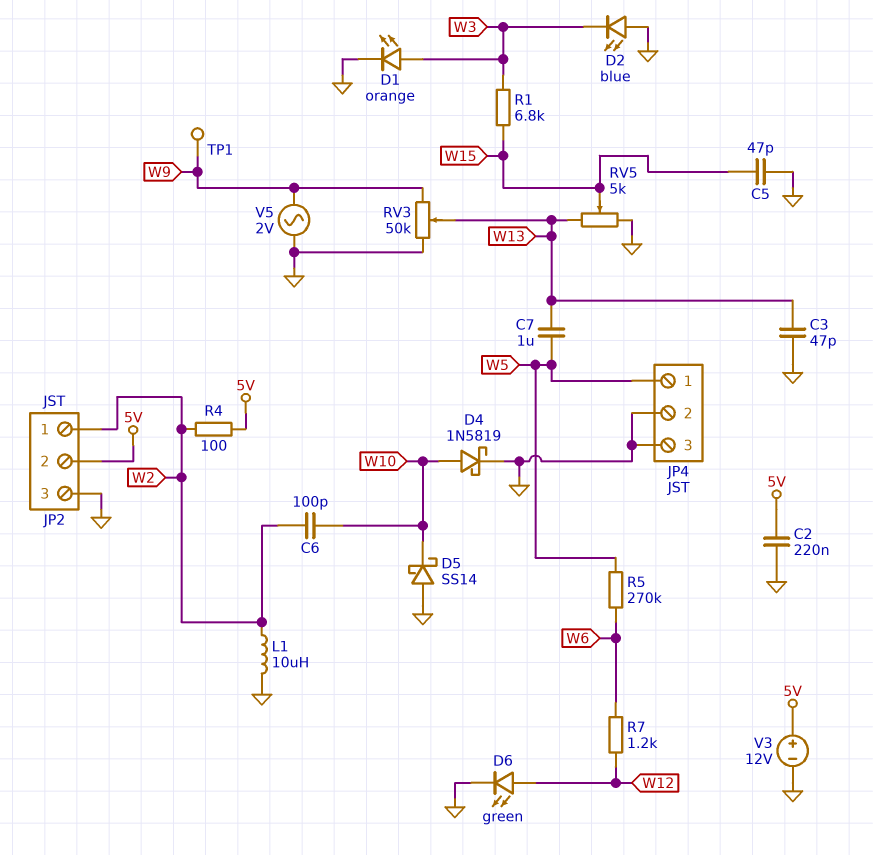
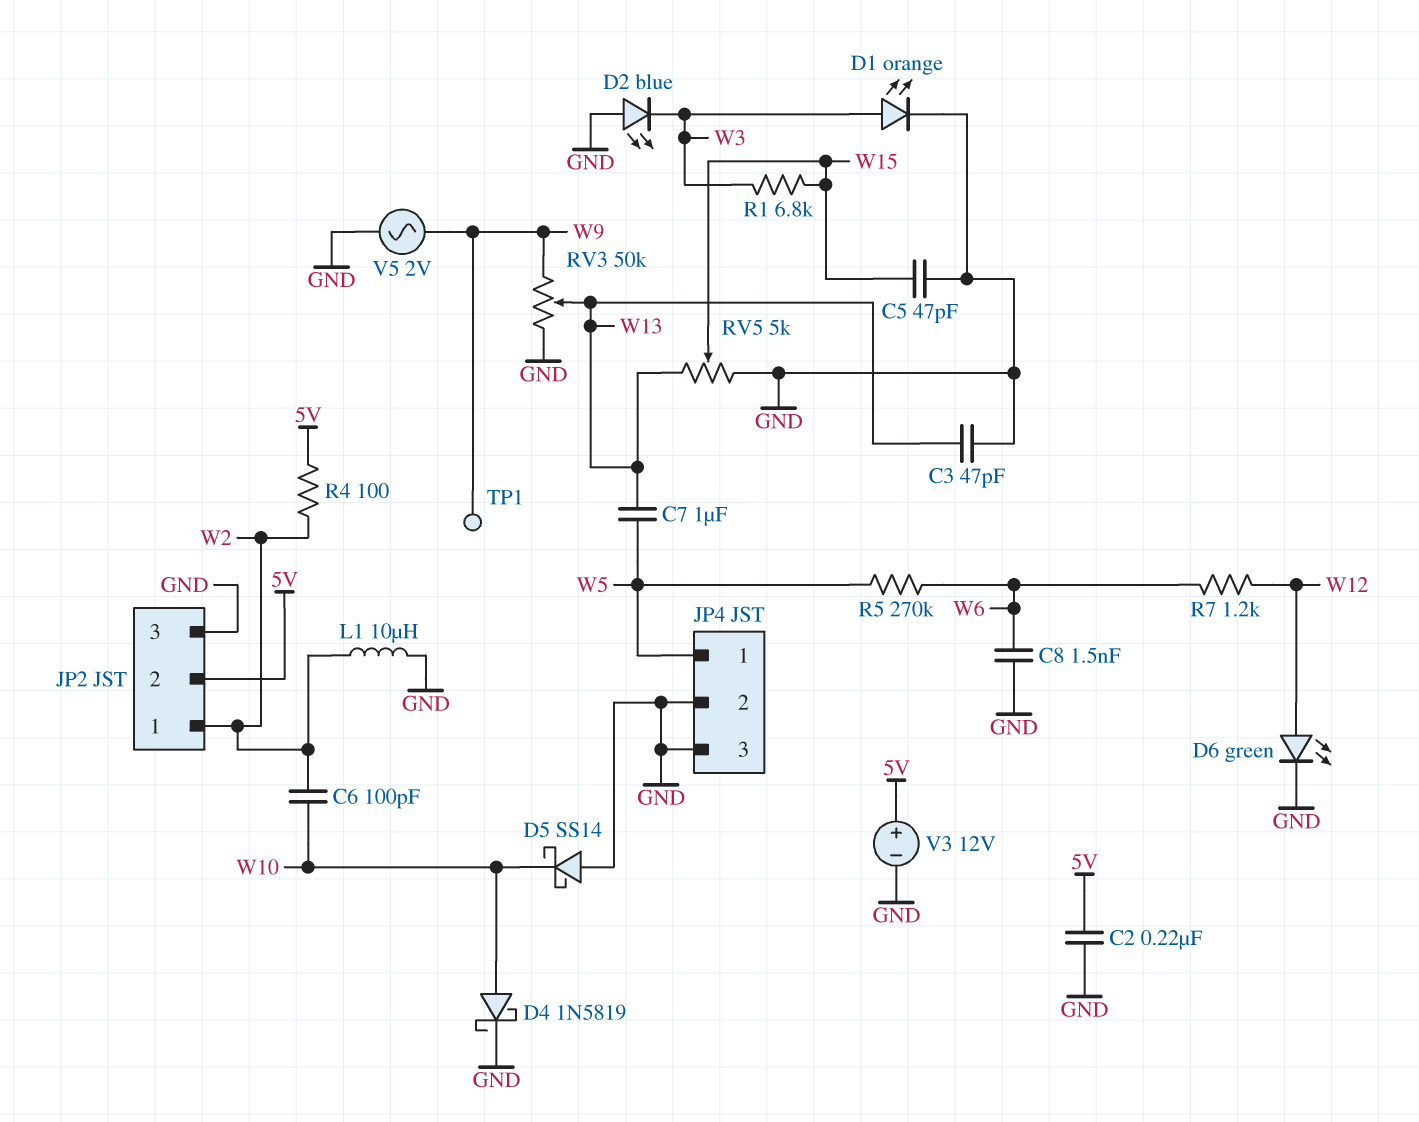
C8: none -> 1.5nF (GND, W6)

